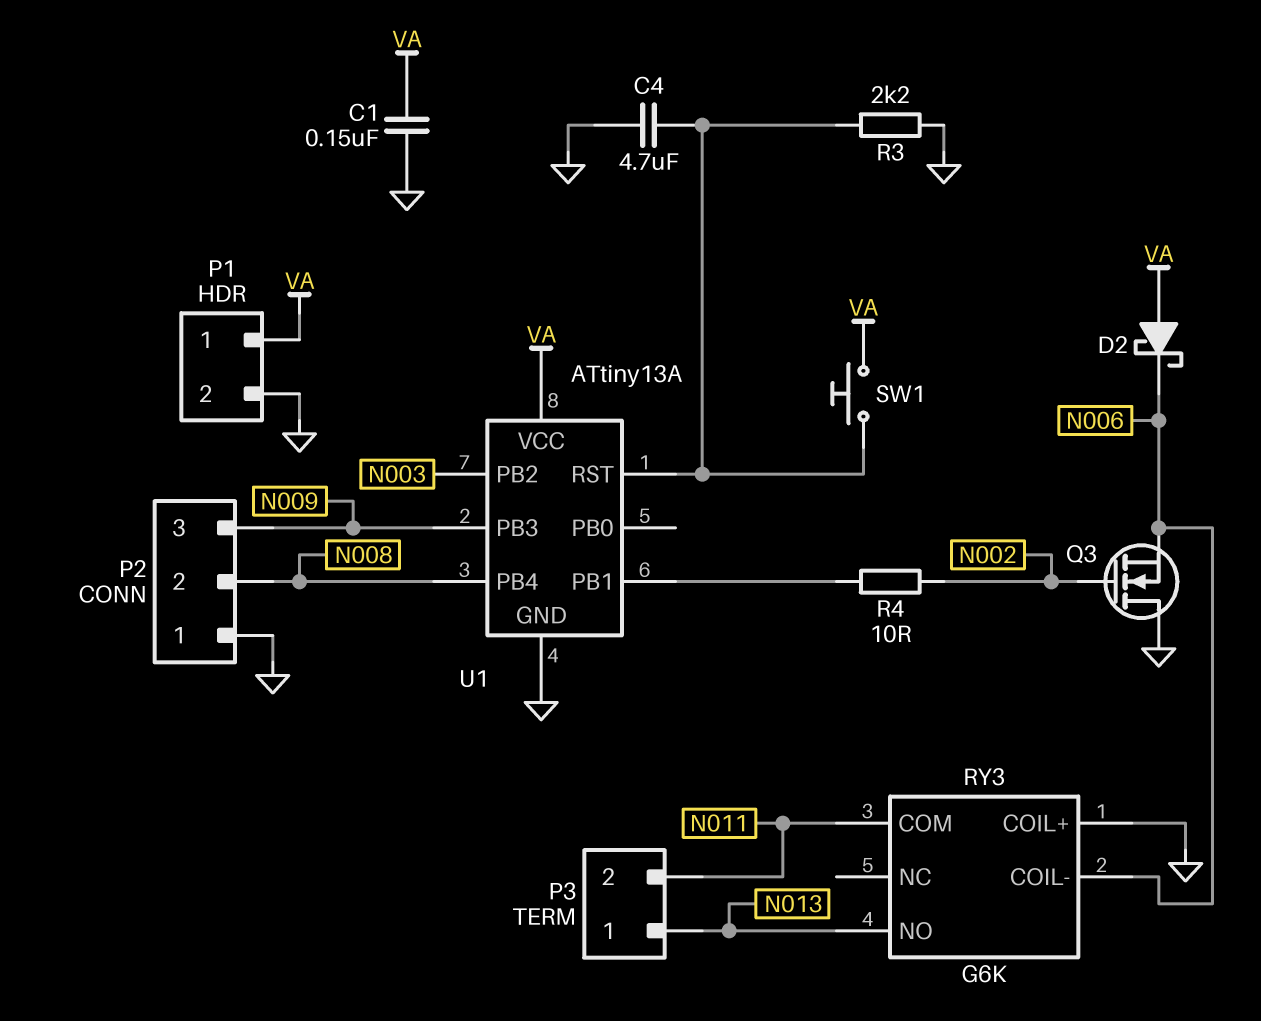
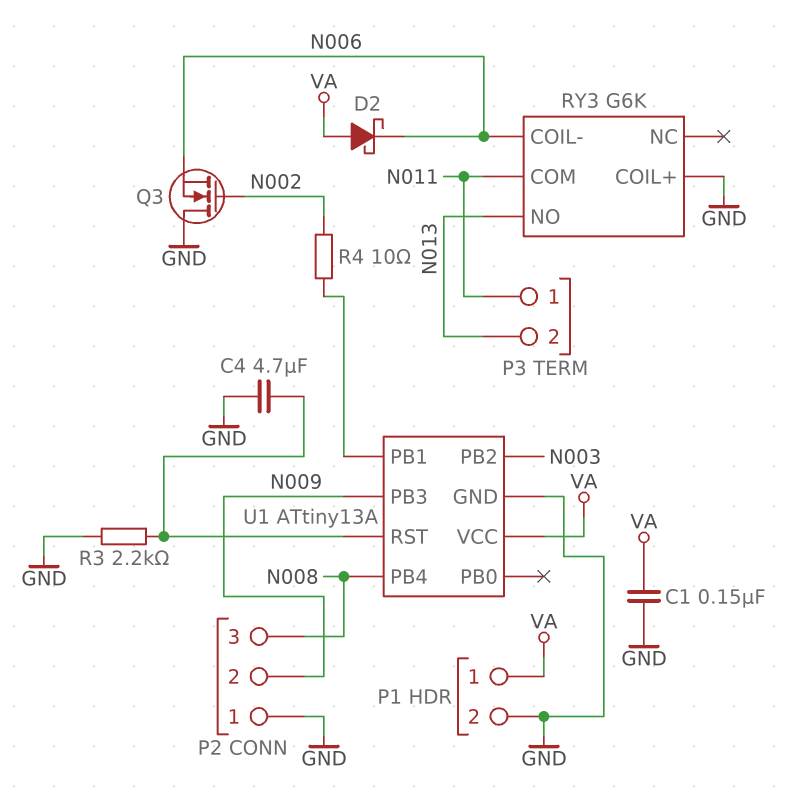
P2 pin 2: N008 -> N009
P2 pin 3: N009 -> N008
P3 pin 1: N013 -> N011
P3 pin 2: N011 -> N013
SW1: button (U1/RST, VA) -> none

